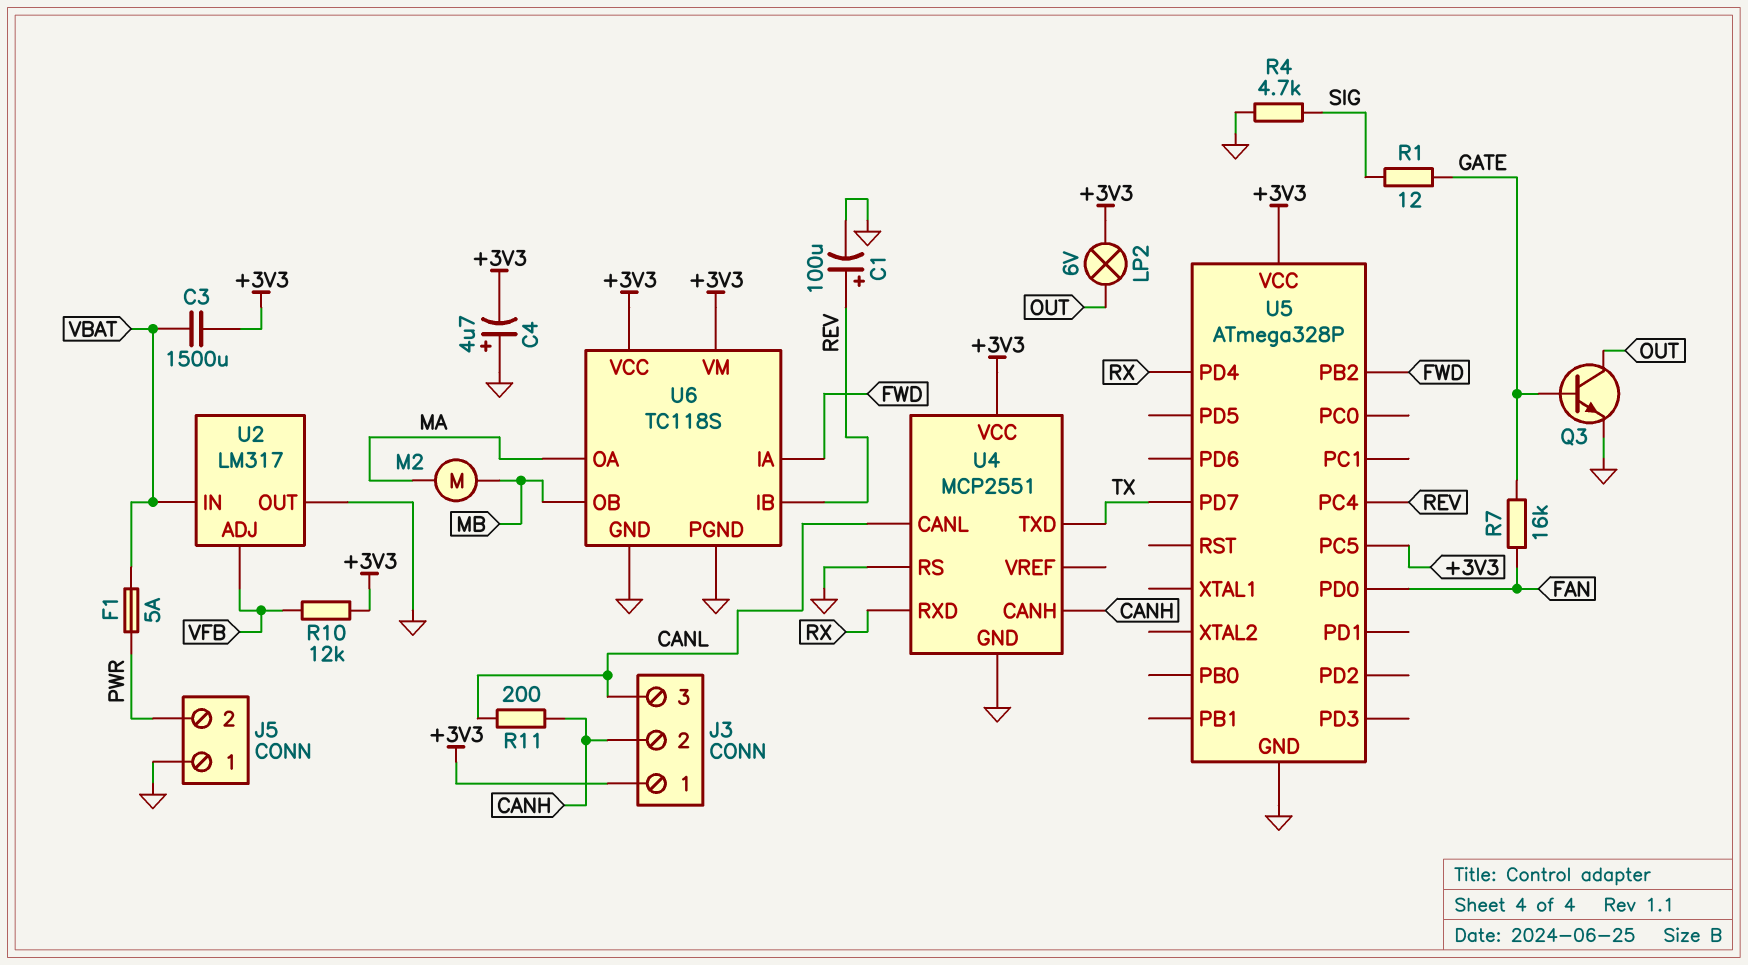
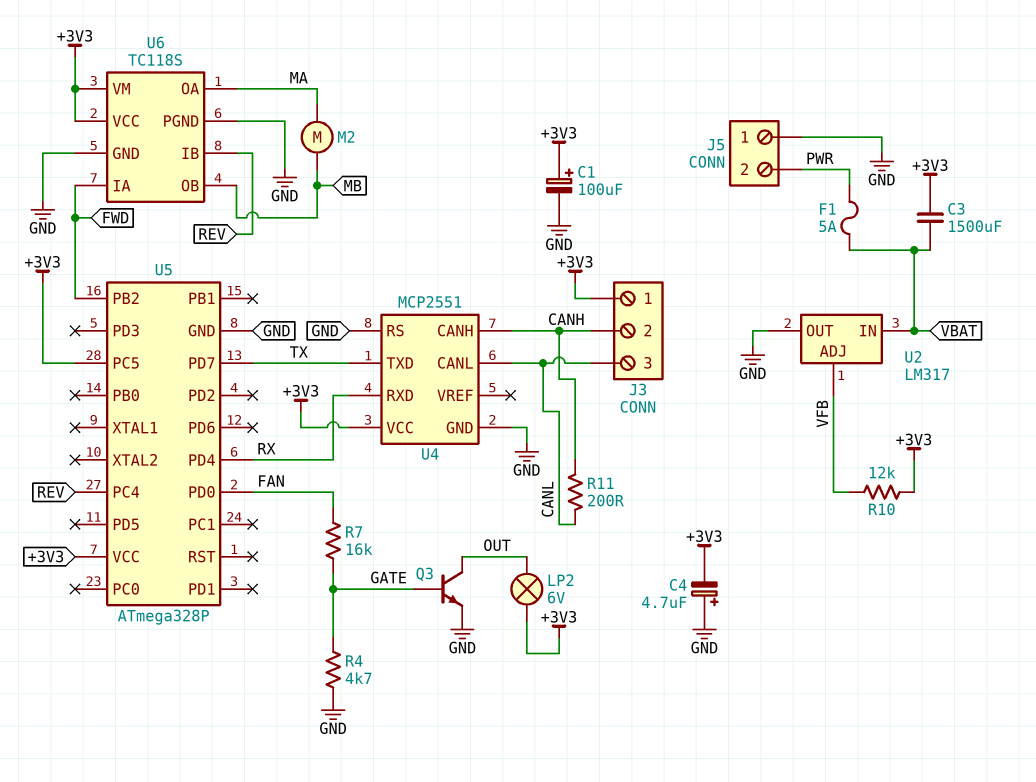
C1: 100uF (plus REV, minus GND) -> 100uF (plus +3V3, minus GND)
R1: 12 (GATE, SIG) -> none
R4: 4.7k (GND, SIG) -> 4.7k (GATE, GND)

